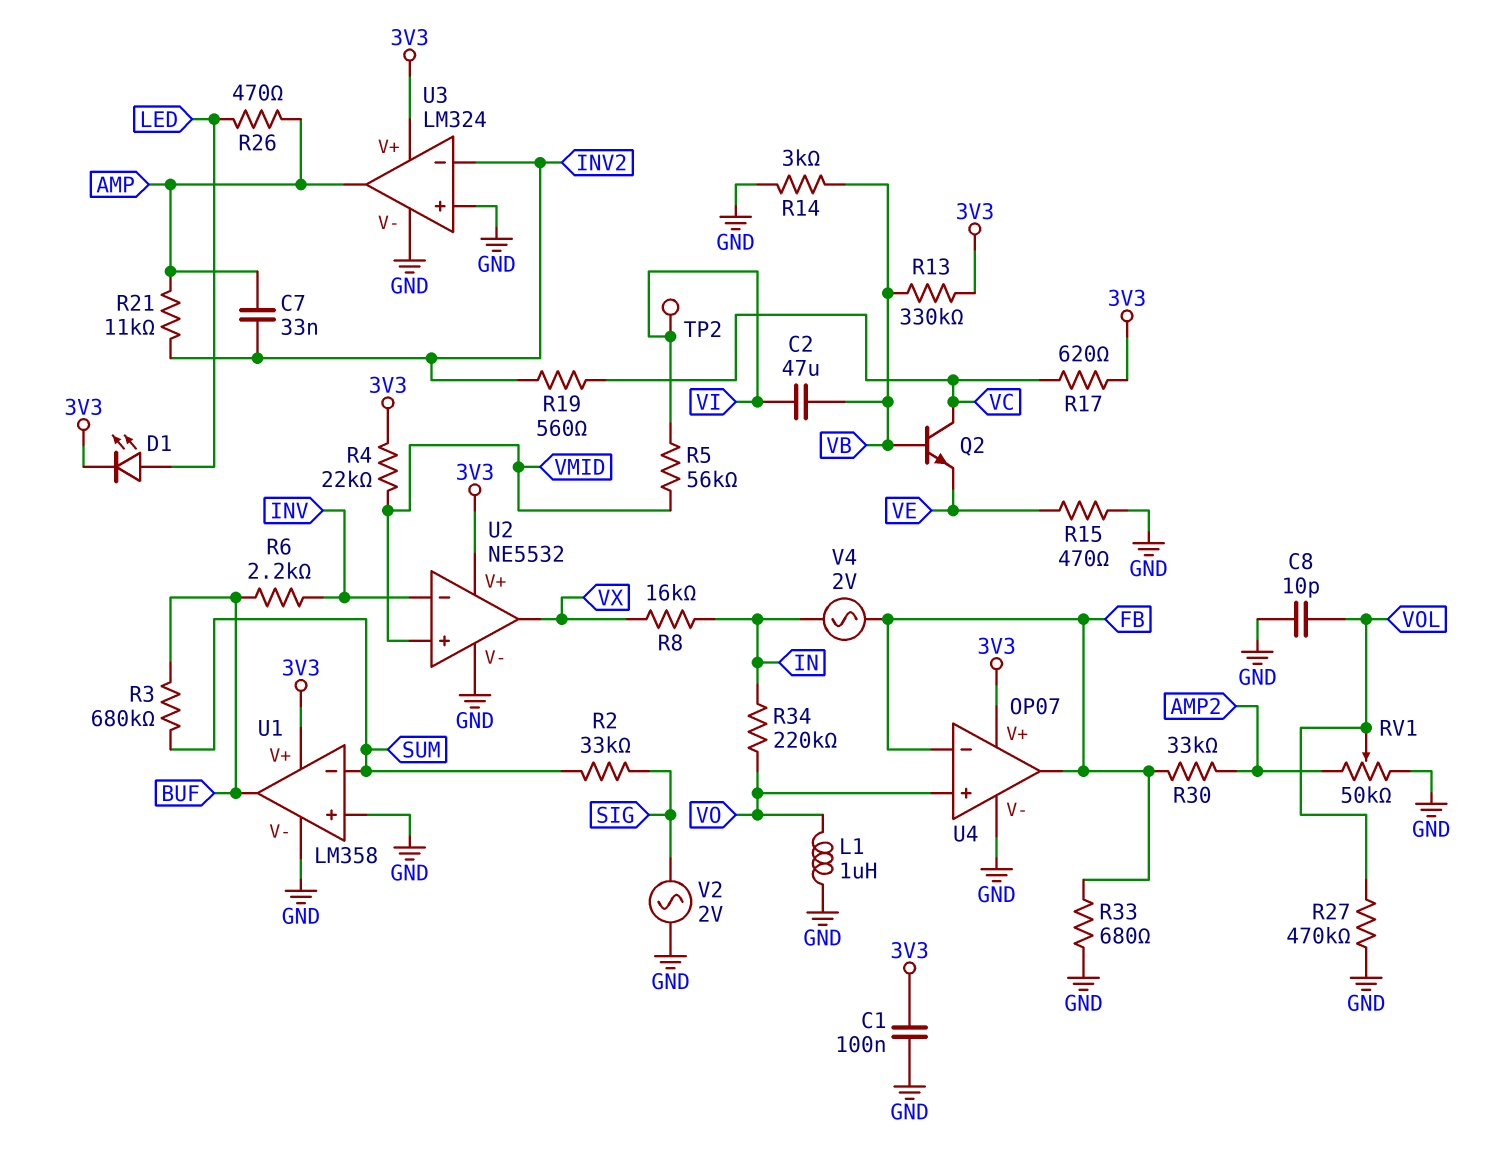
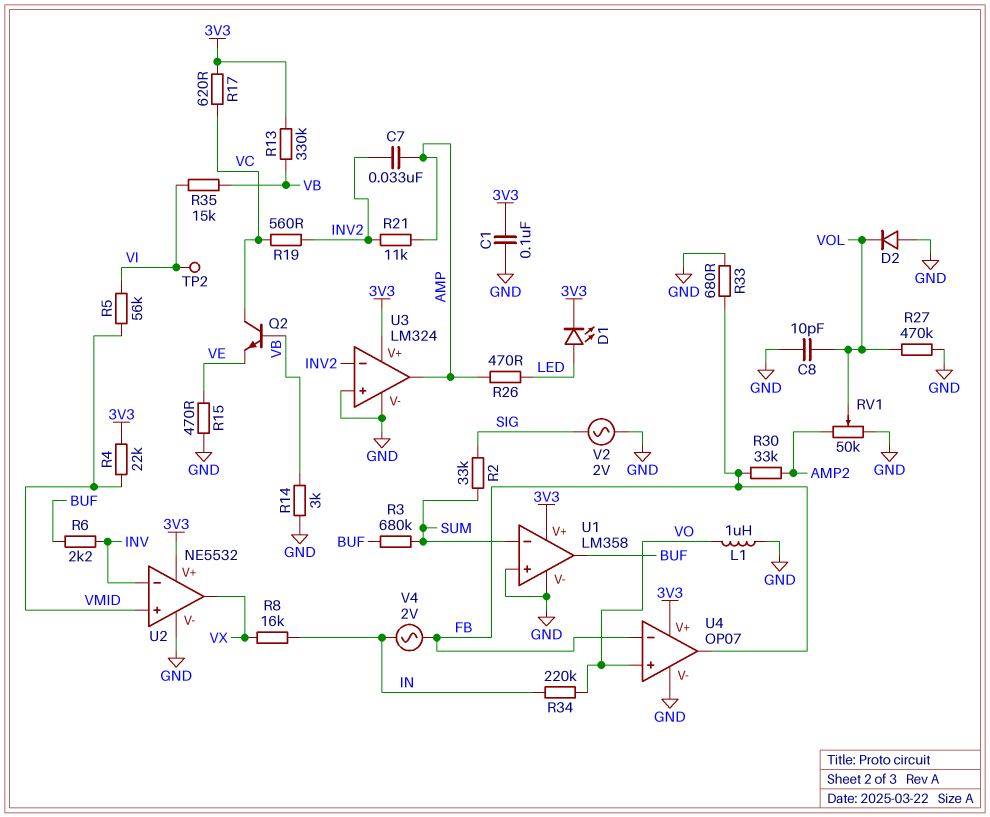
C2: 47uF (VB, VI) -> none
D2: none -> diode (A GND, K VOL)
R35: none -> 15k (VB, VI)

